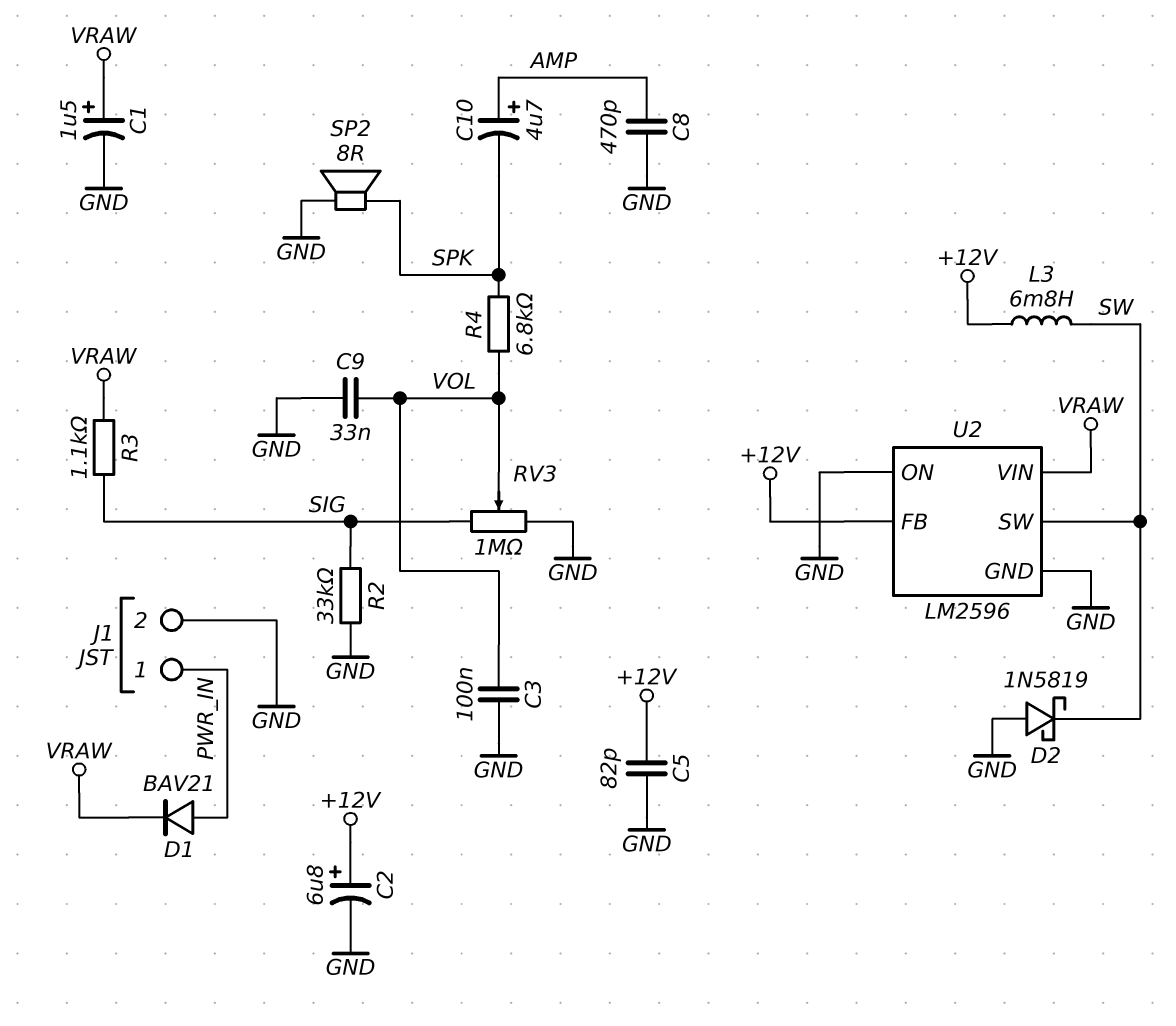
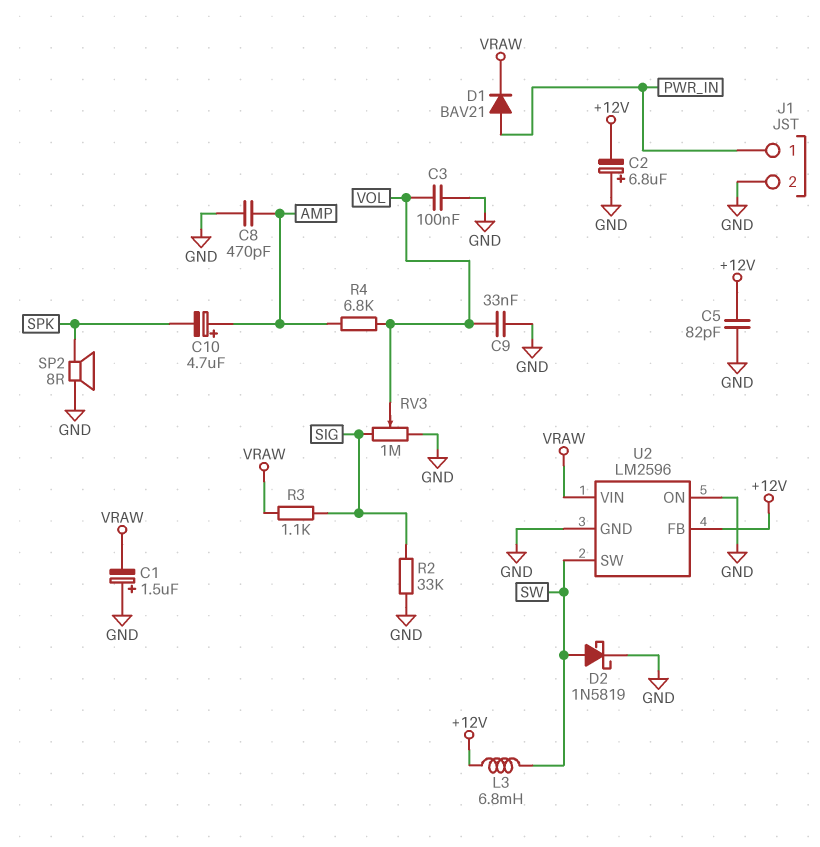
C1: 1.5uF (plus VRAW, minus GND) -> 1.5uF (plus GND, minus VRAW)
C2: 6.8uF (plus +12V, minus GND) -> 6.8uF (plus GND, minus +12V)
D2: schottky 1N5819 (A GND, K SW) -> schottky 1N5819 (A SW, K GND)
R4: 6.8k (SPK, VOL) -> 6.8k (AMP, VOL)

